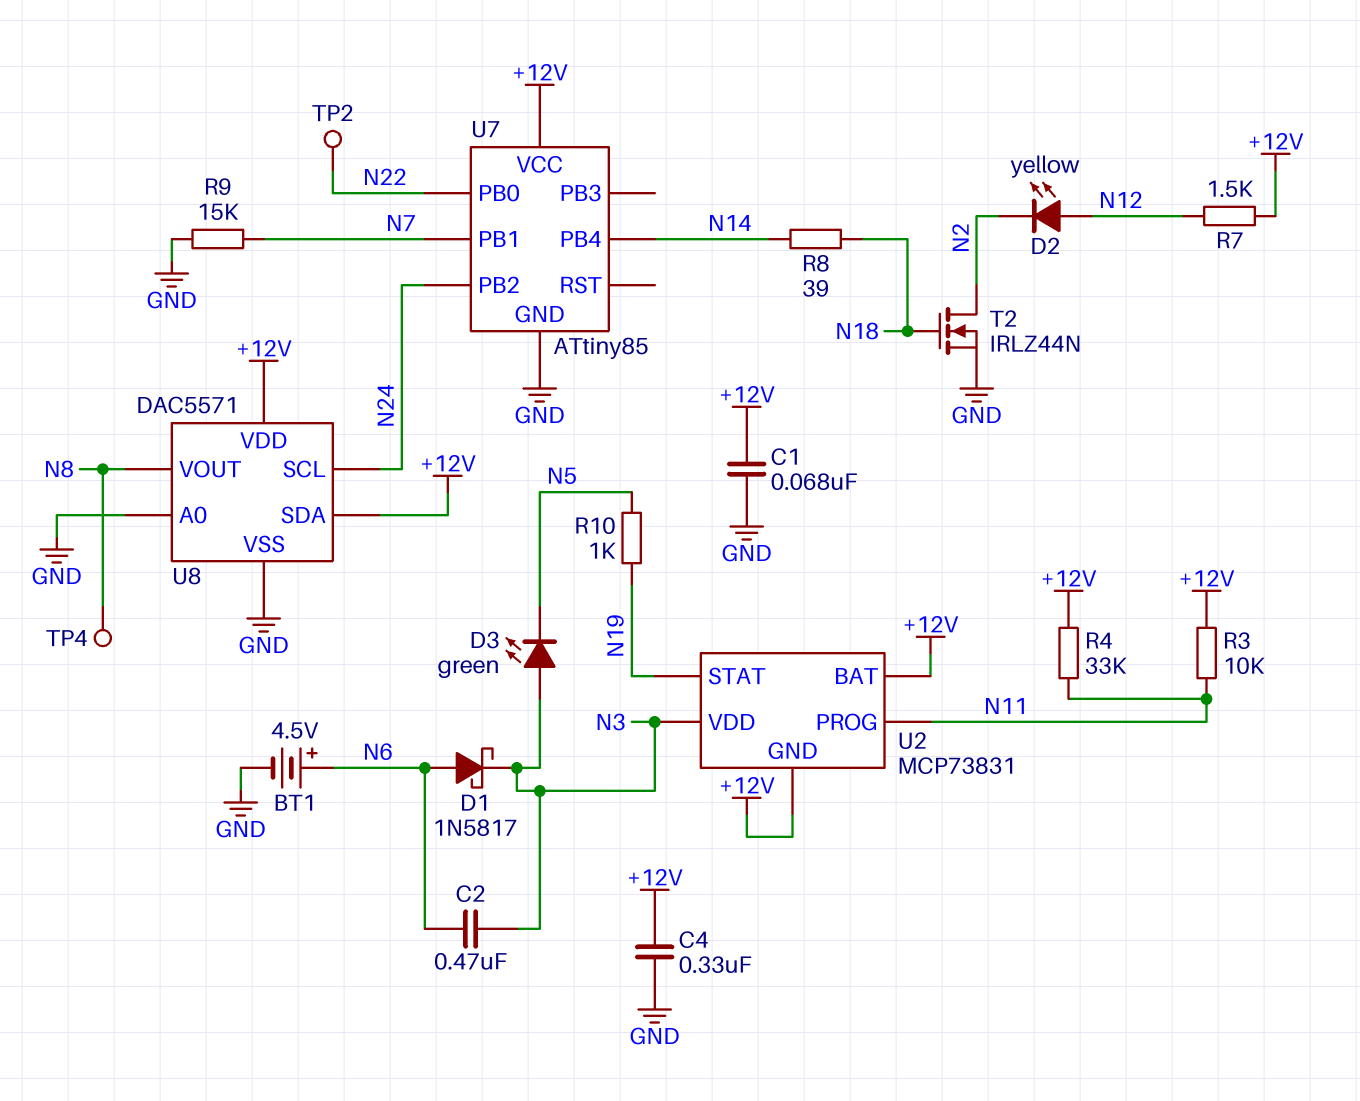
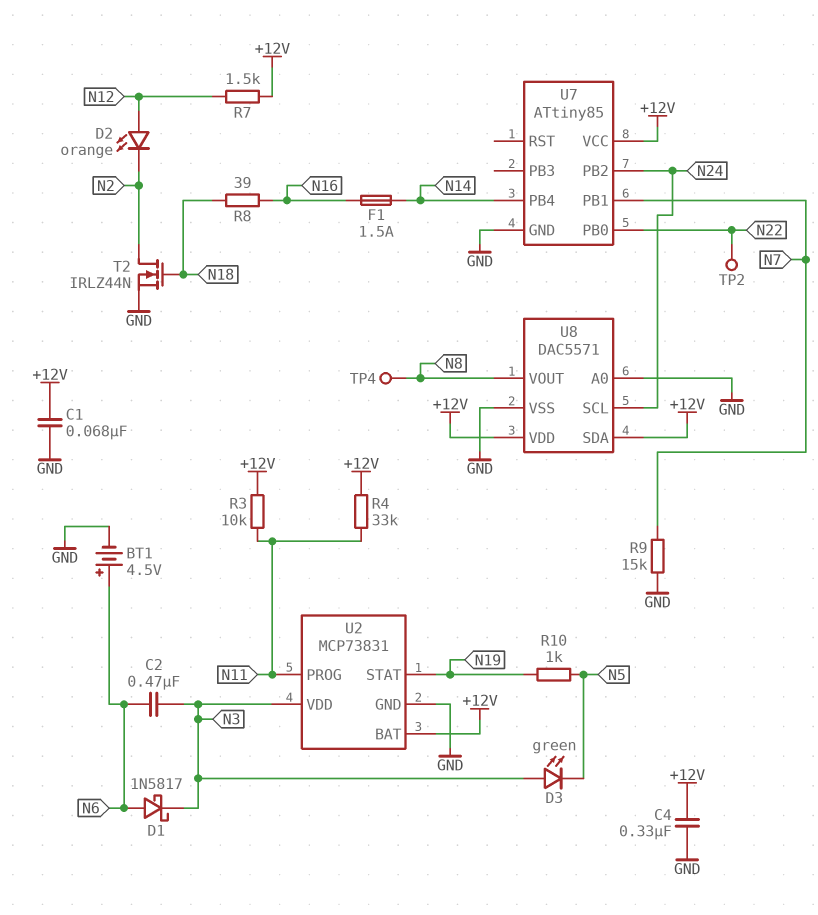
D2: LED yellow (A N12, K N2) -> LED orange (A N12, K N2)
F1: none -> 1.5A (N14, N16)
R8: 39 (N14, N18) -> 39 (N16, N18)
U2 pin GND: +12V -> GND

